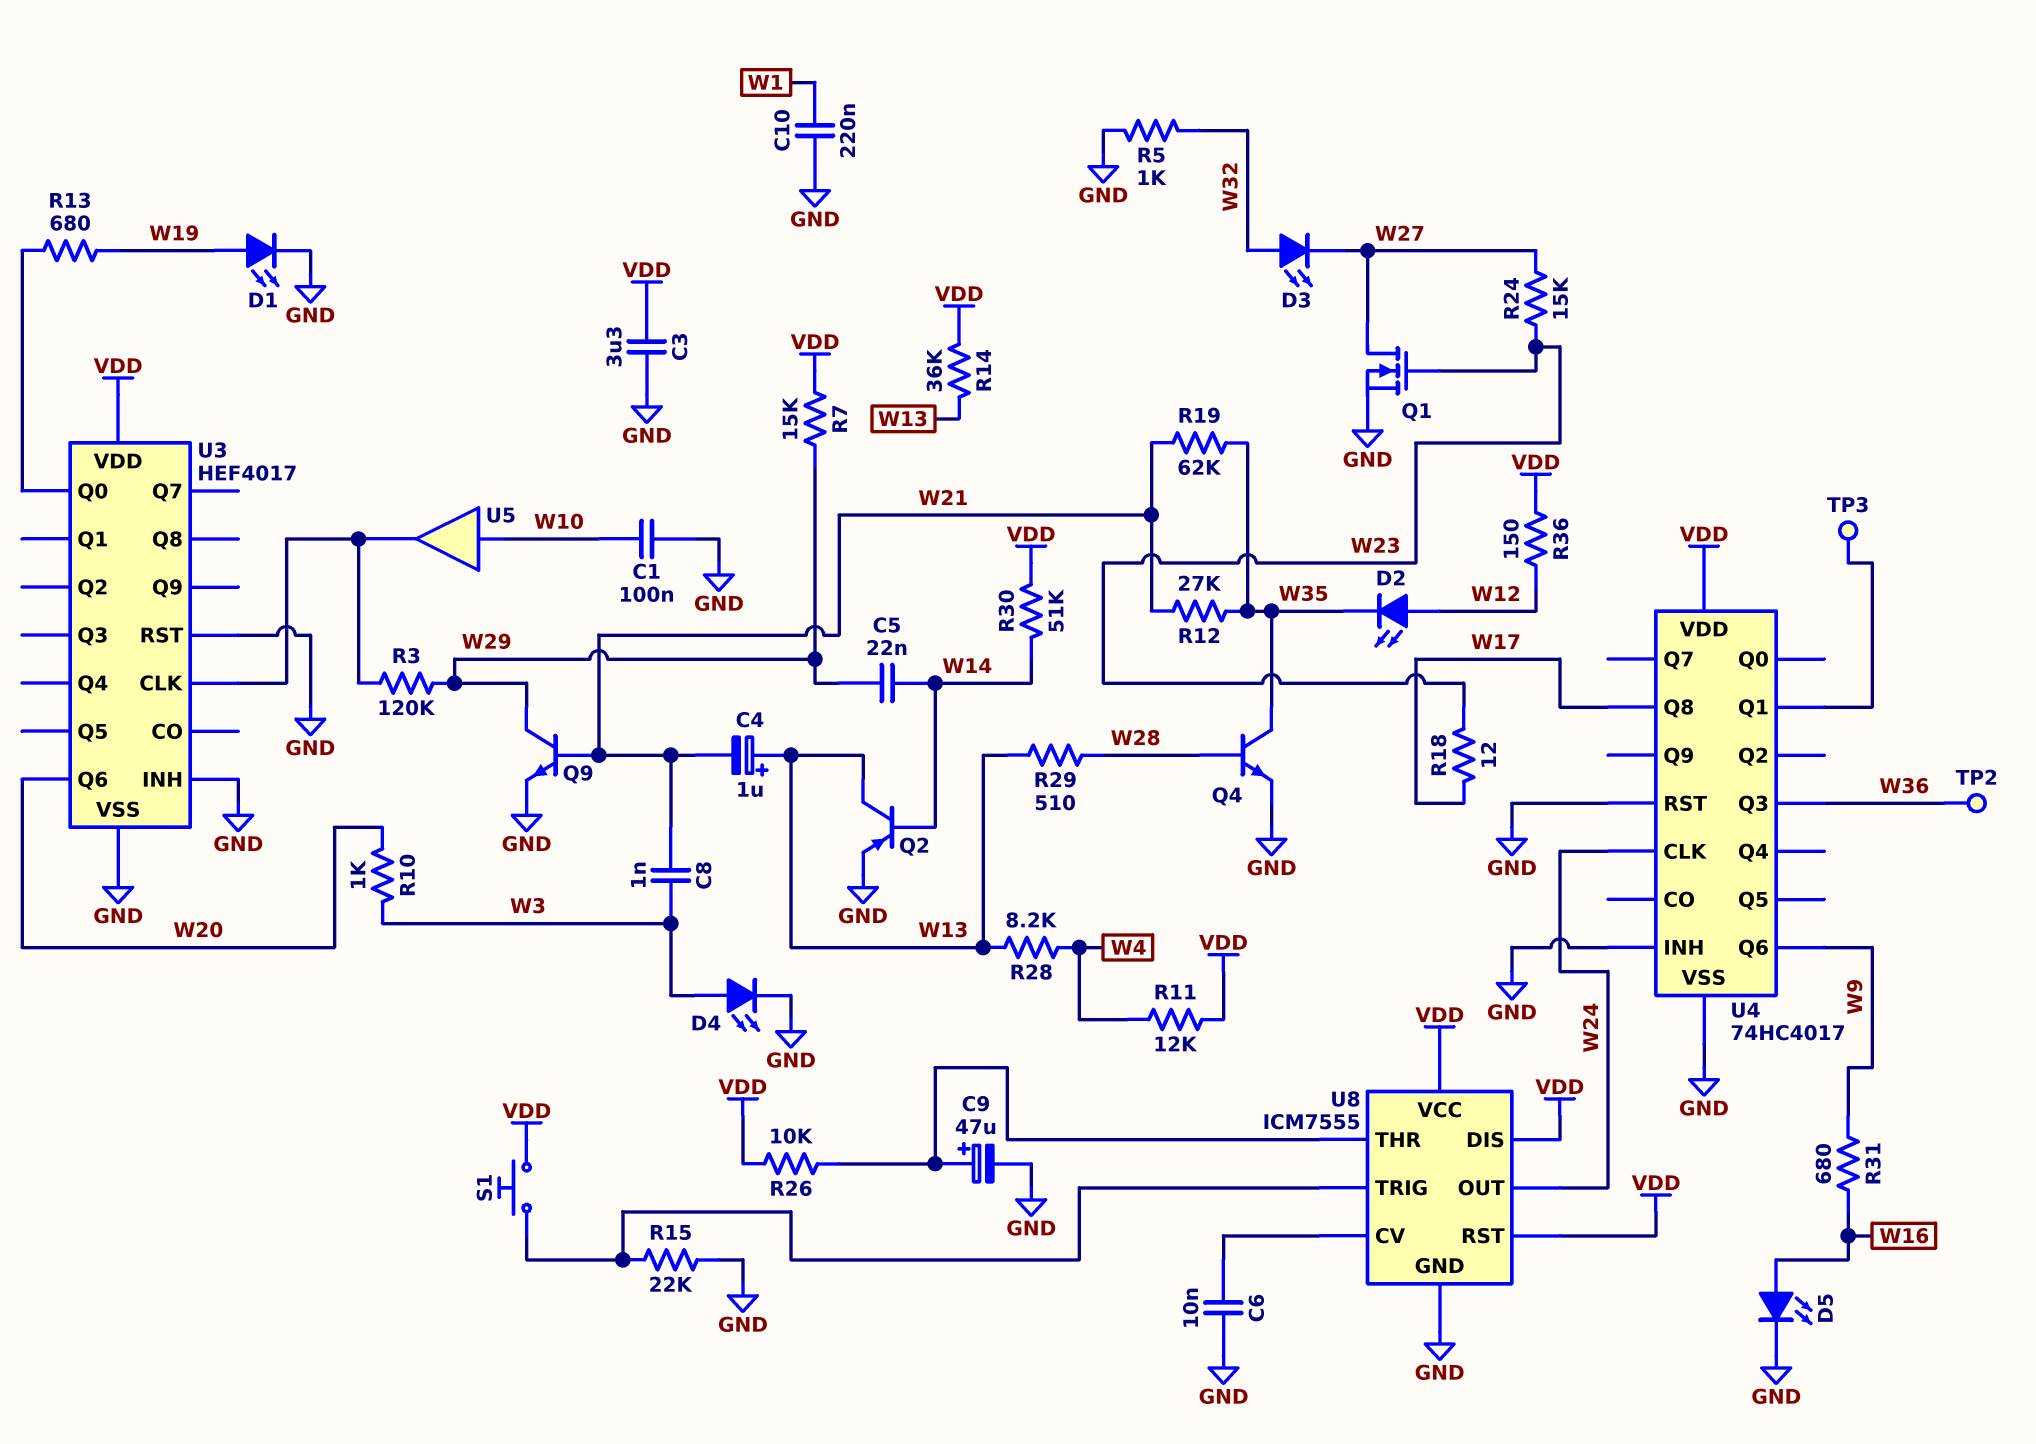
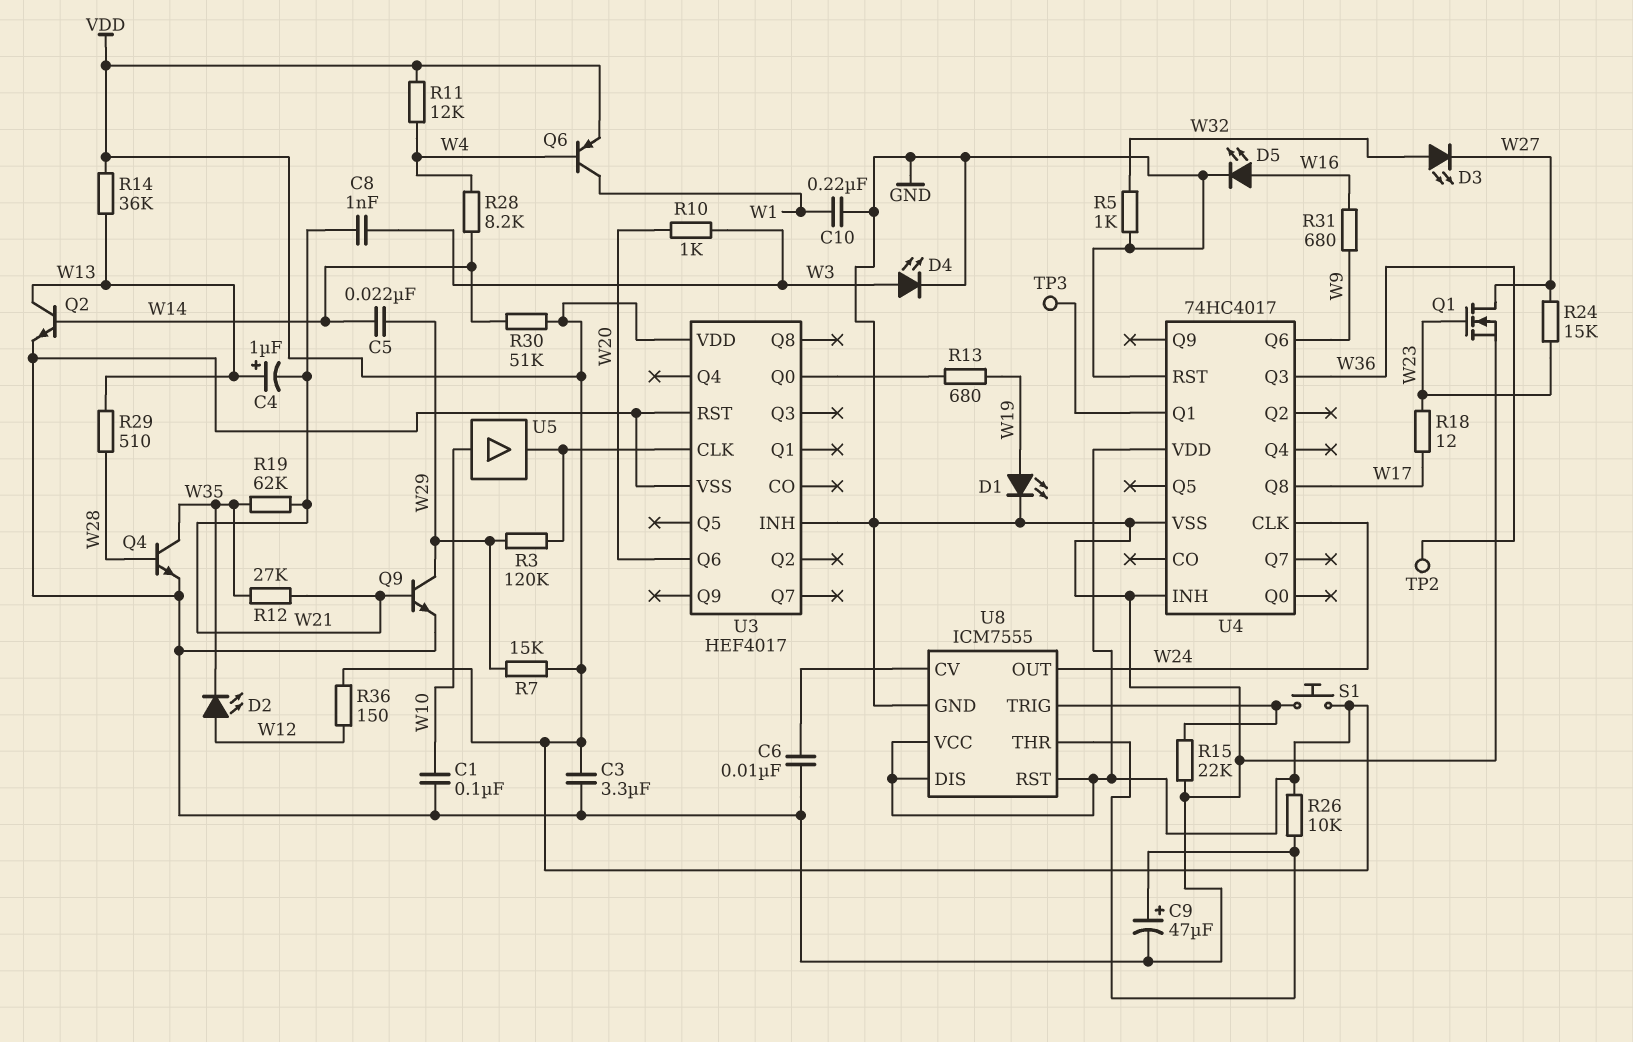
Q2: PNP (B W14, C W13, E GND) -> NPN (B W14, C W13, E GND)
Q6: none -> PNP (B W4, C W1, E VDD)
R28: 8.2k (W4, W13) -> 8.2k (W4, W14)

